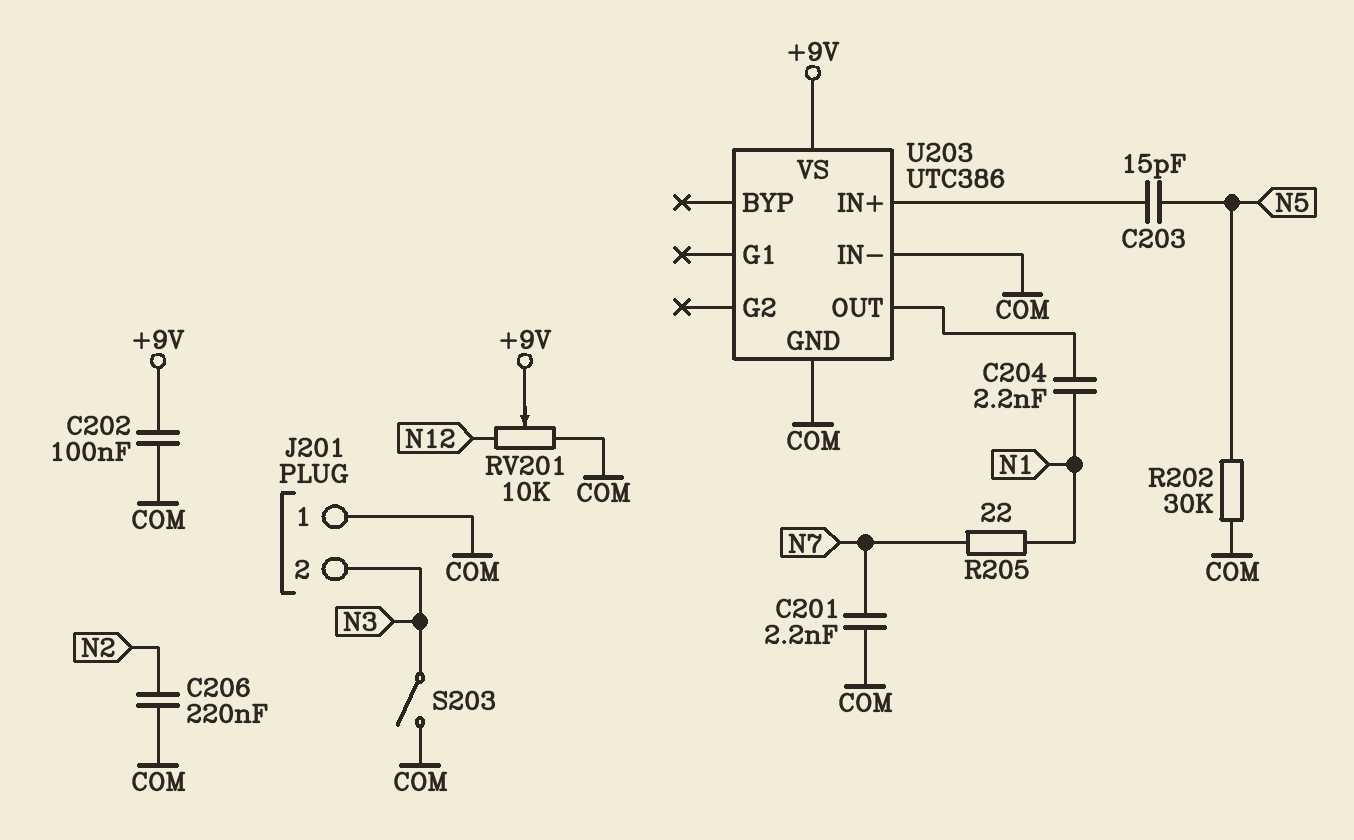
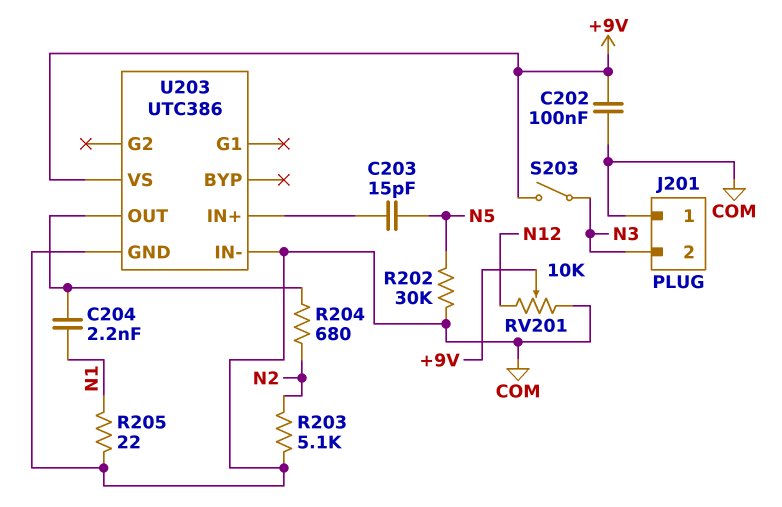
C201: 2.2nF (COM, N7) -> none
C206: 220nF (COM, N2) -> none
R203: none -> 5.1k (COM, N2)
R204: none -> 680 (N2, U203/OUT)
R205: 22 (N1, N7) -> 22 (COM, N1)
S203: switch (COM, N3) -> switch (+9V, N3)

